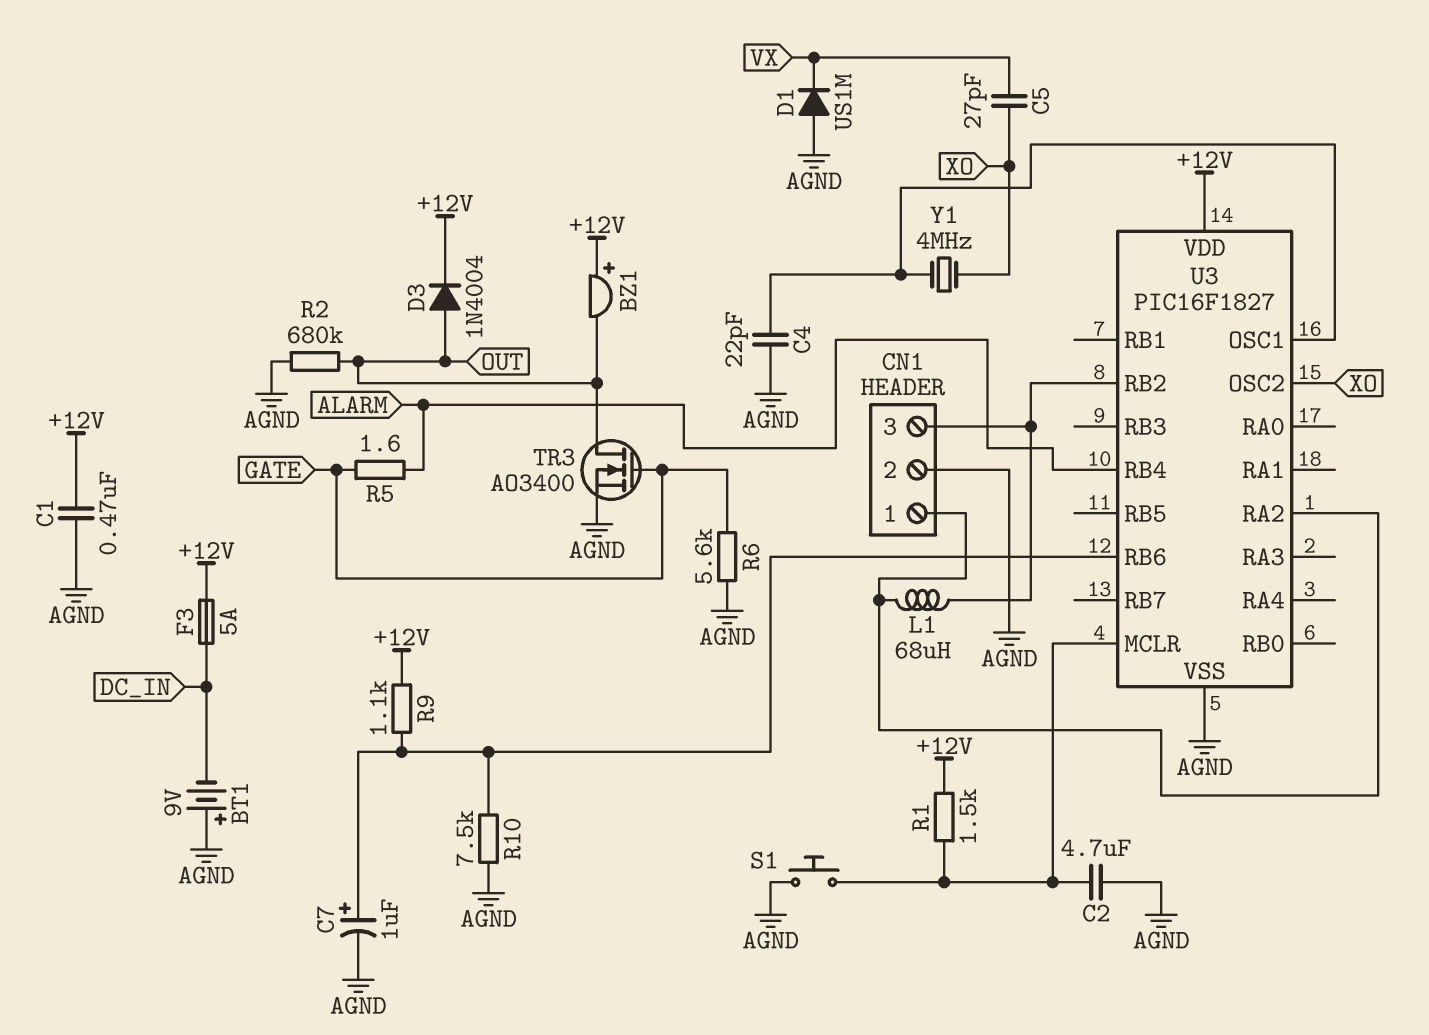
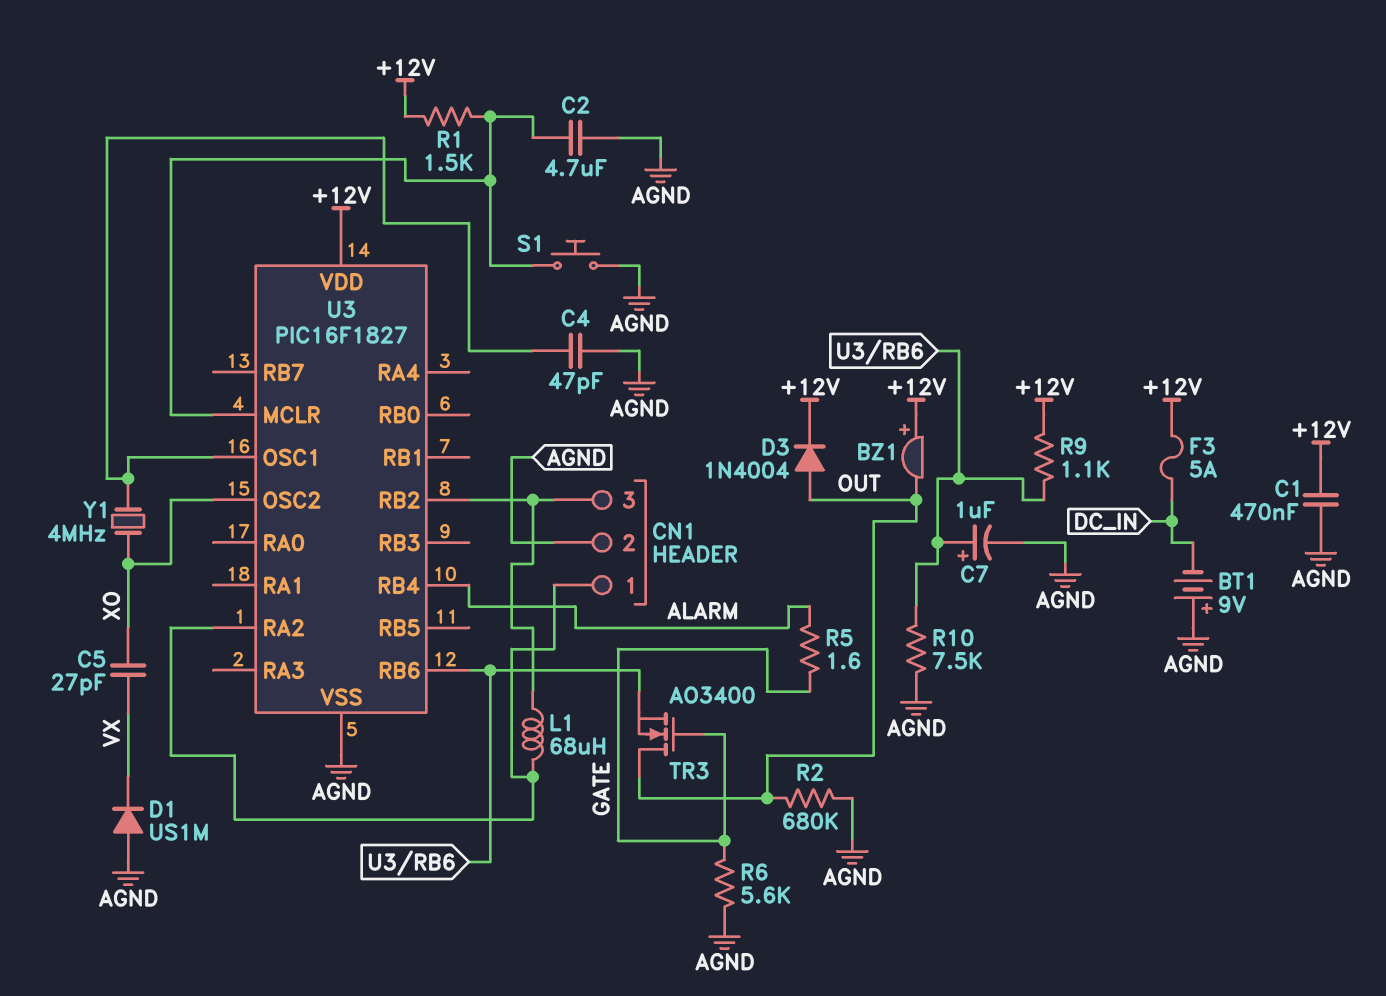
C4: 22pF (AGND, U3/OSC1) -> 47pF (AGND, U3/OSC1)
TR3: NMOS AO3400 (G GATE, D OUT, S AGND) -> NMOS AO3400 (G GATE, D OUT, S U3/RB6)

